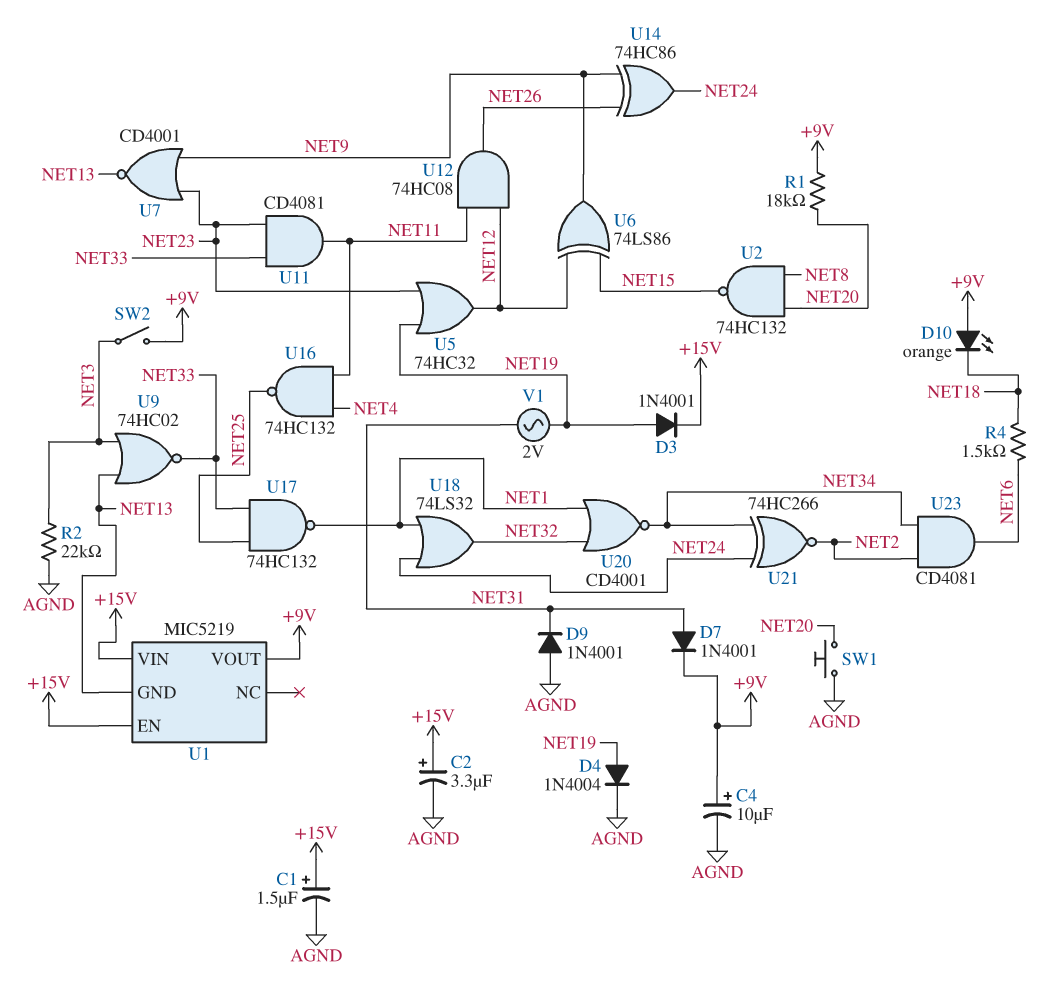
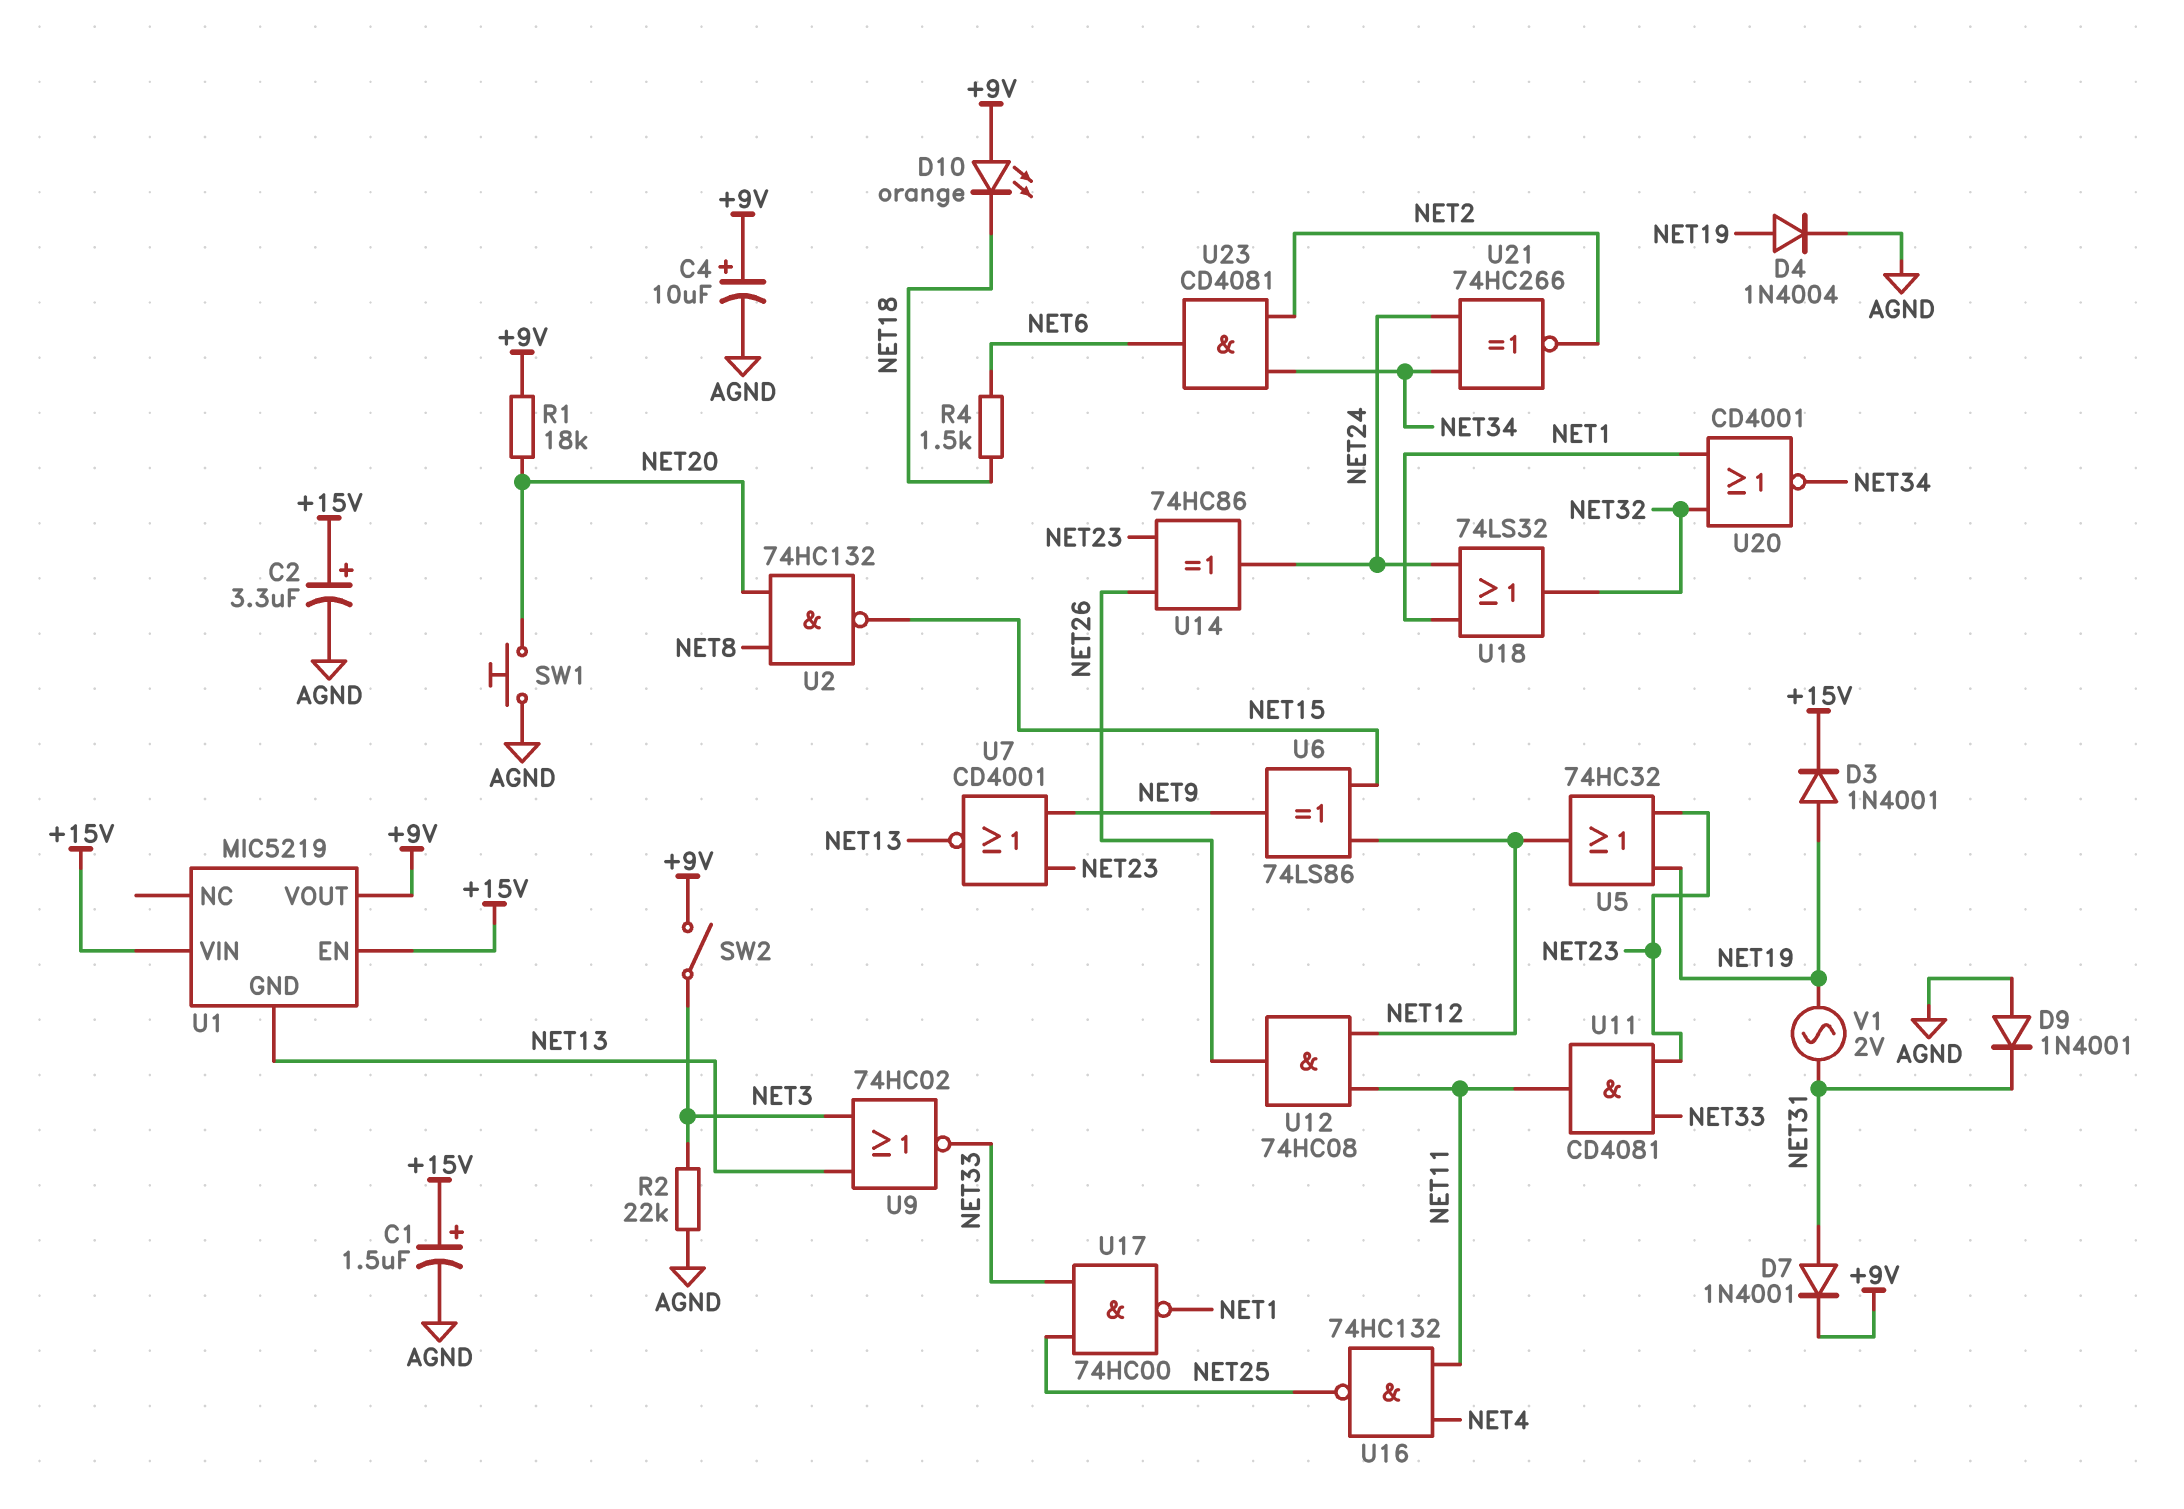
U14: XOR 74HC86 (in NET9, in NET26, out NET24) -> XOR 74HC86 (in NET23, in NET26, out NET24)
U17: NAND 74HC132 (in NET25, in NET33, out NET1) -> NAND 74HC00 (in NET25, in NET33, out NET1)

